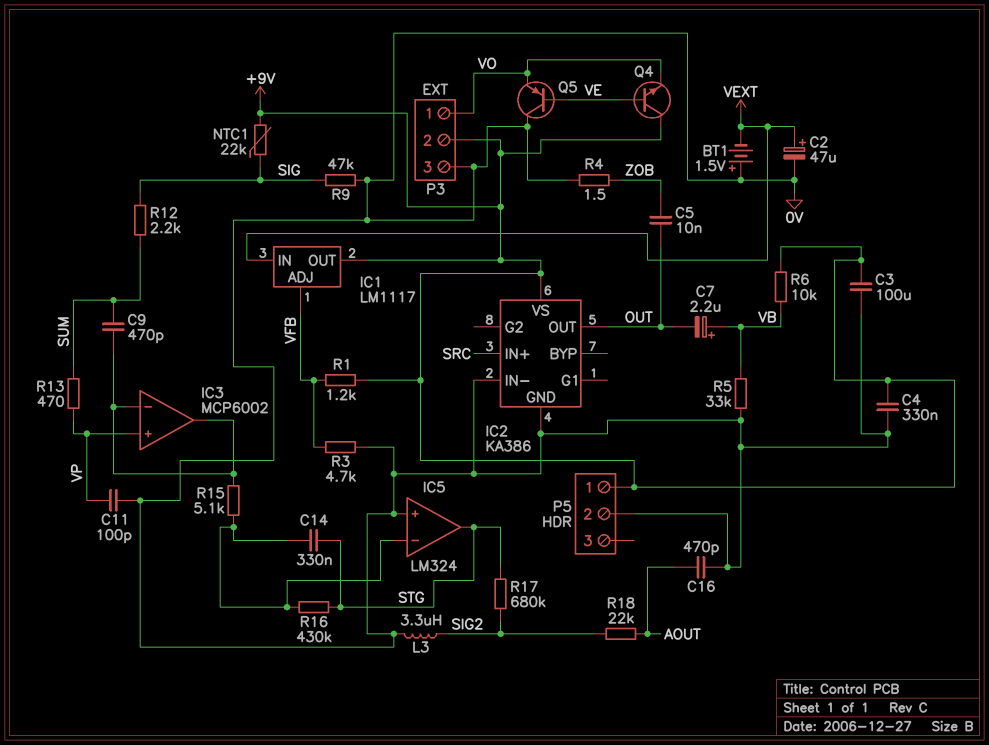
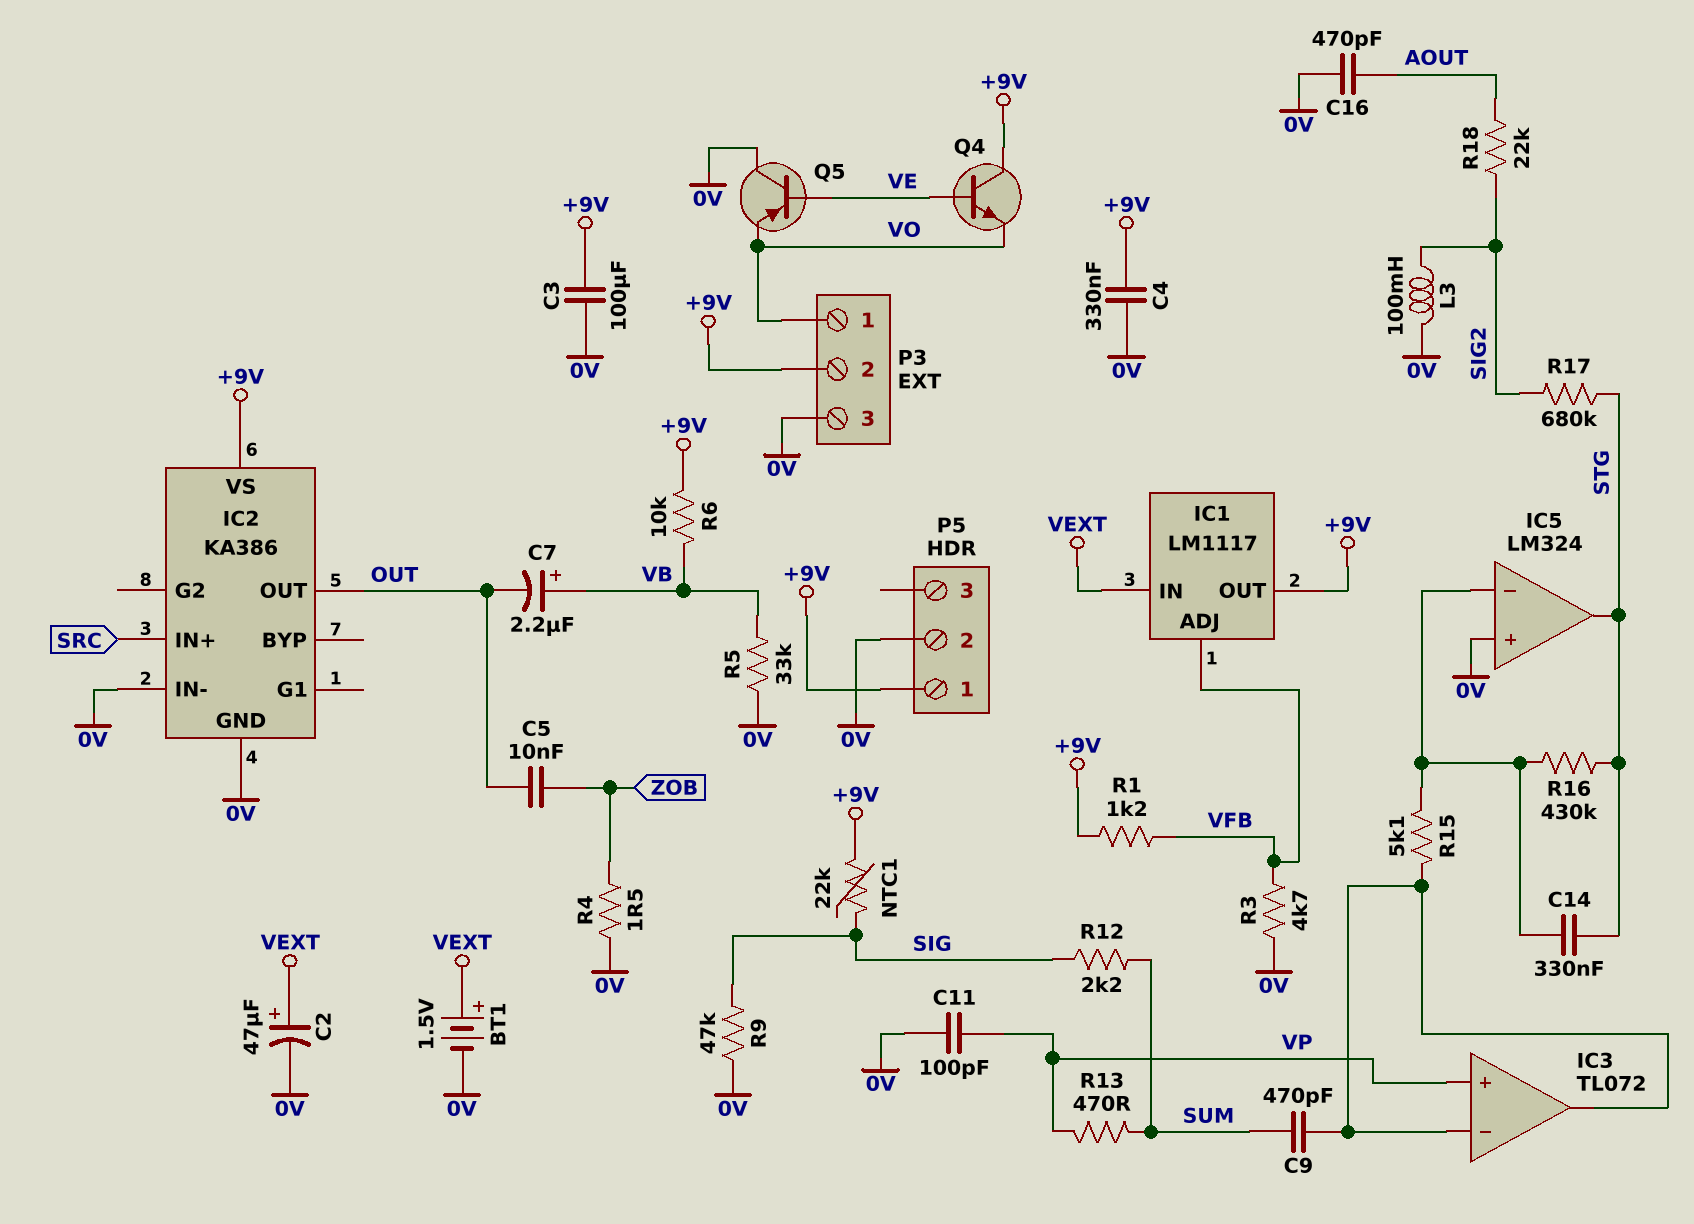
BT1: 1.5V (plus 0V, minus VEXT) -> 1.5V (plus VEXT, minus 0V)
IC3: MCP6002 -> TL072
L3: 3.3uH (0V, SIG2) -> 100mH (0V, SIG2)

